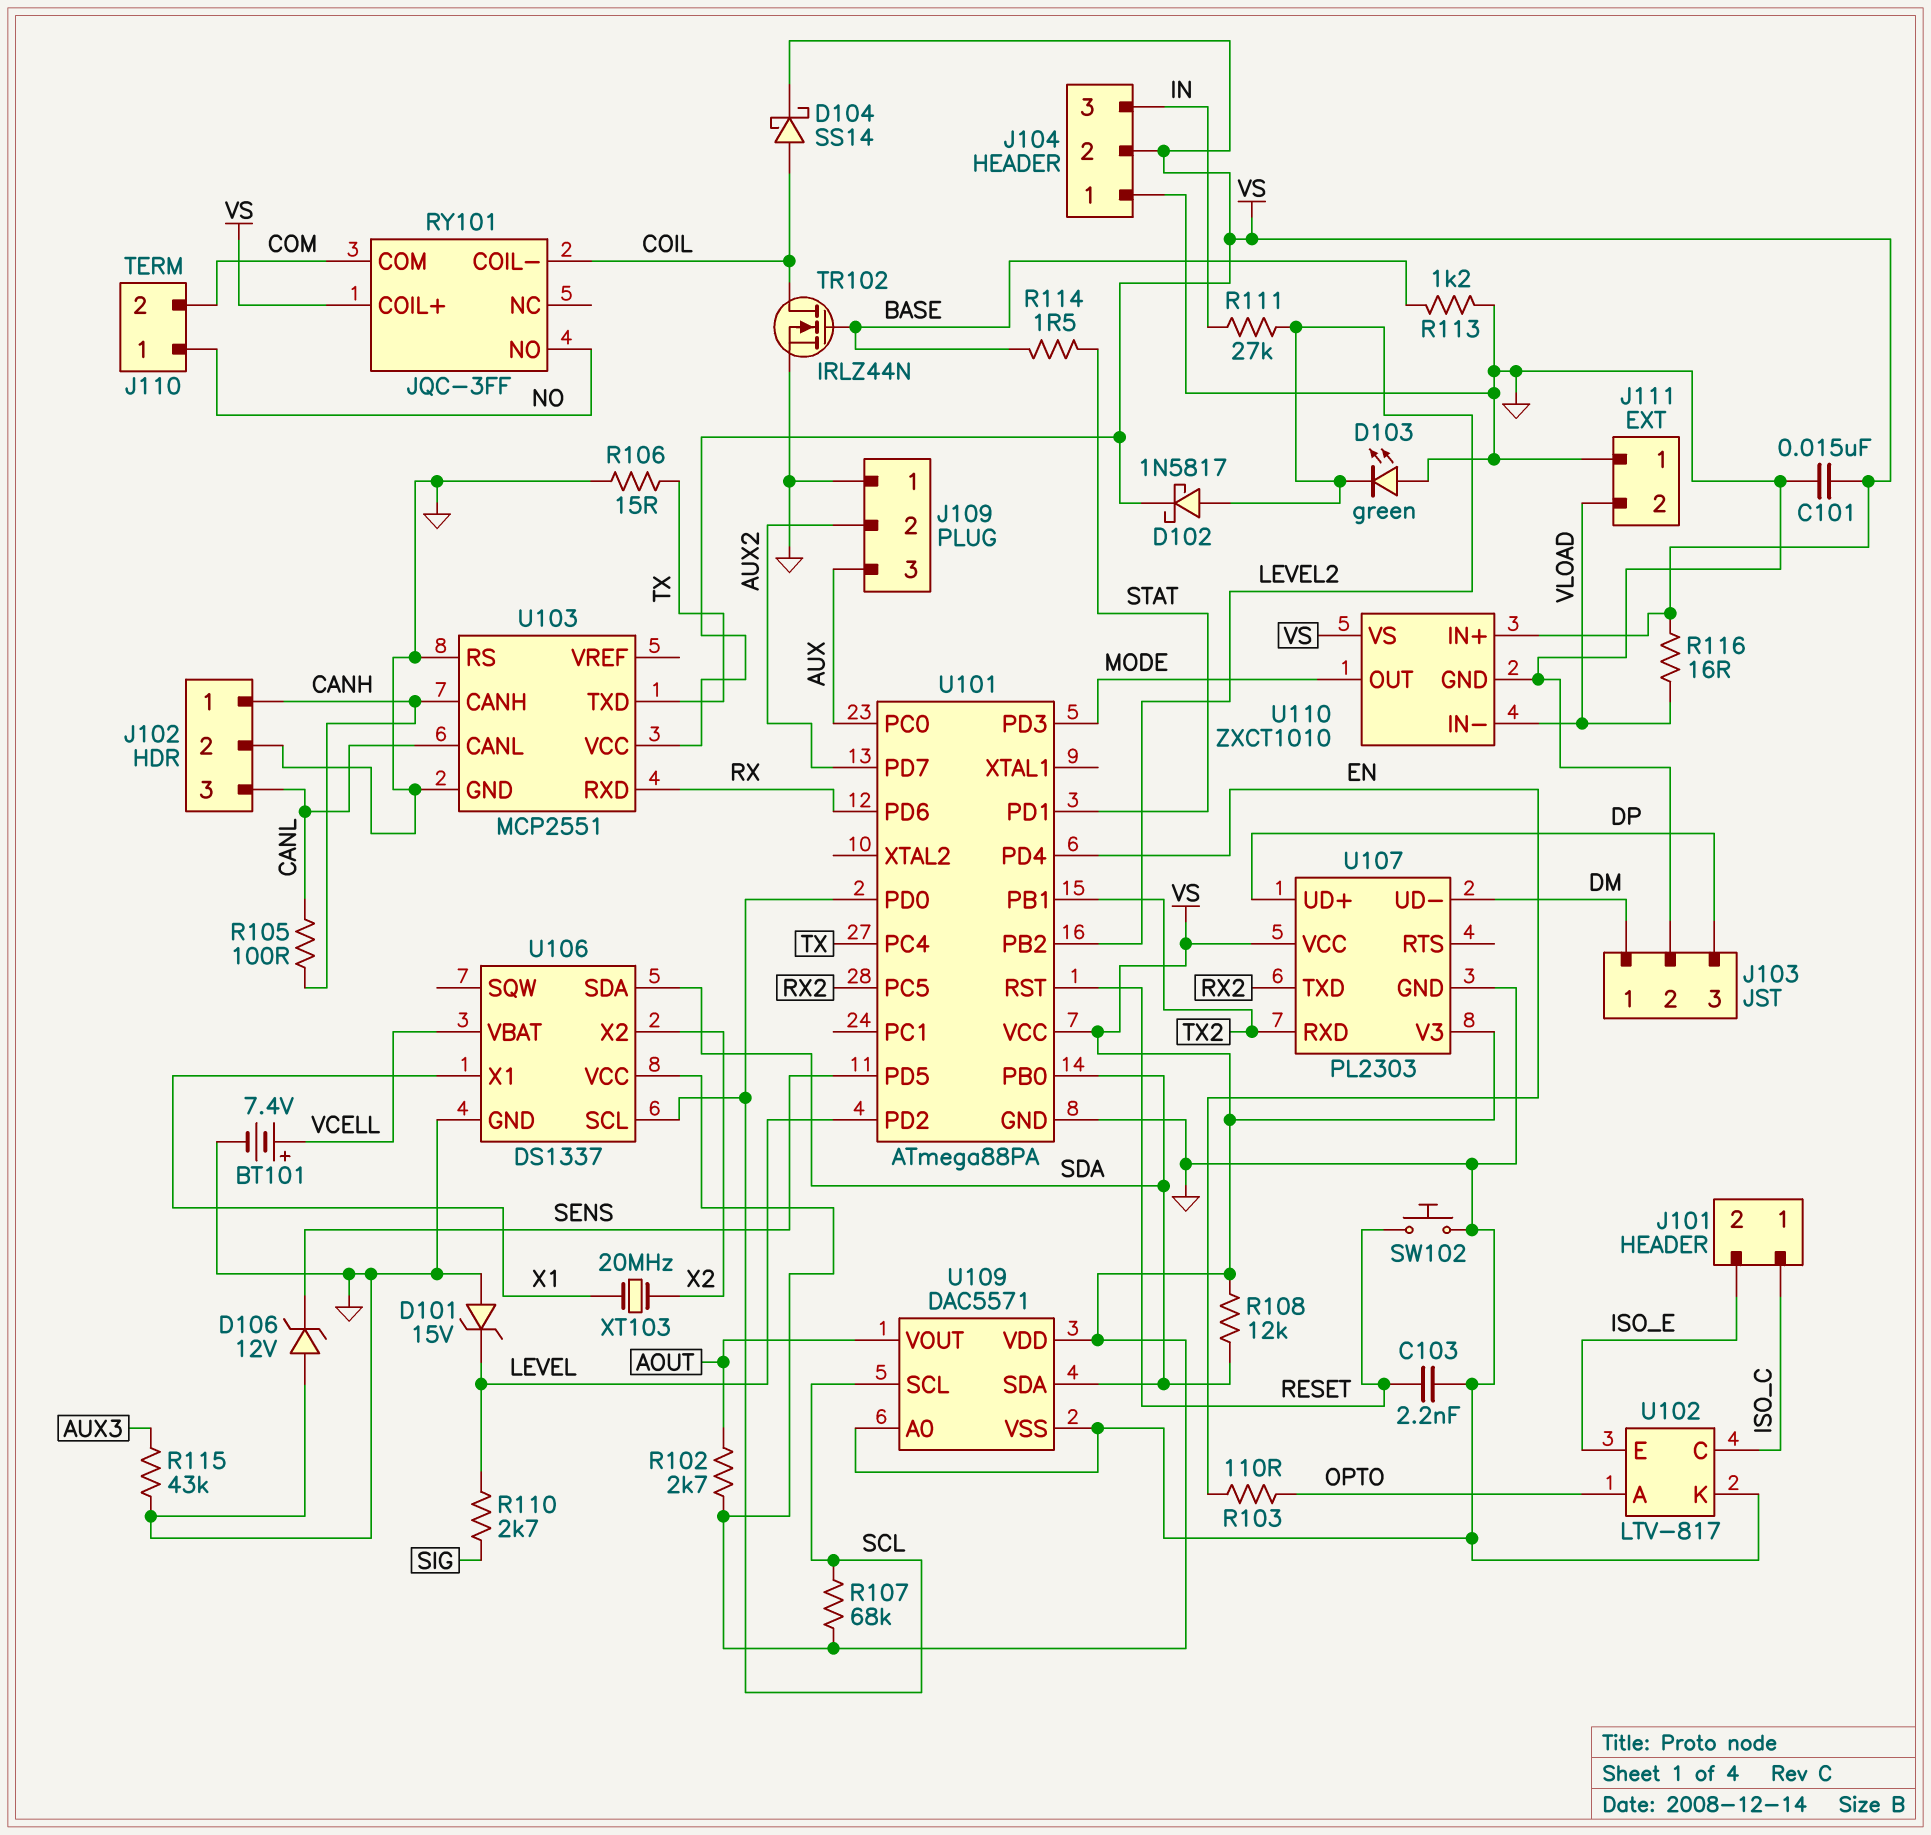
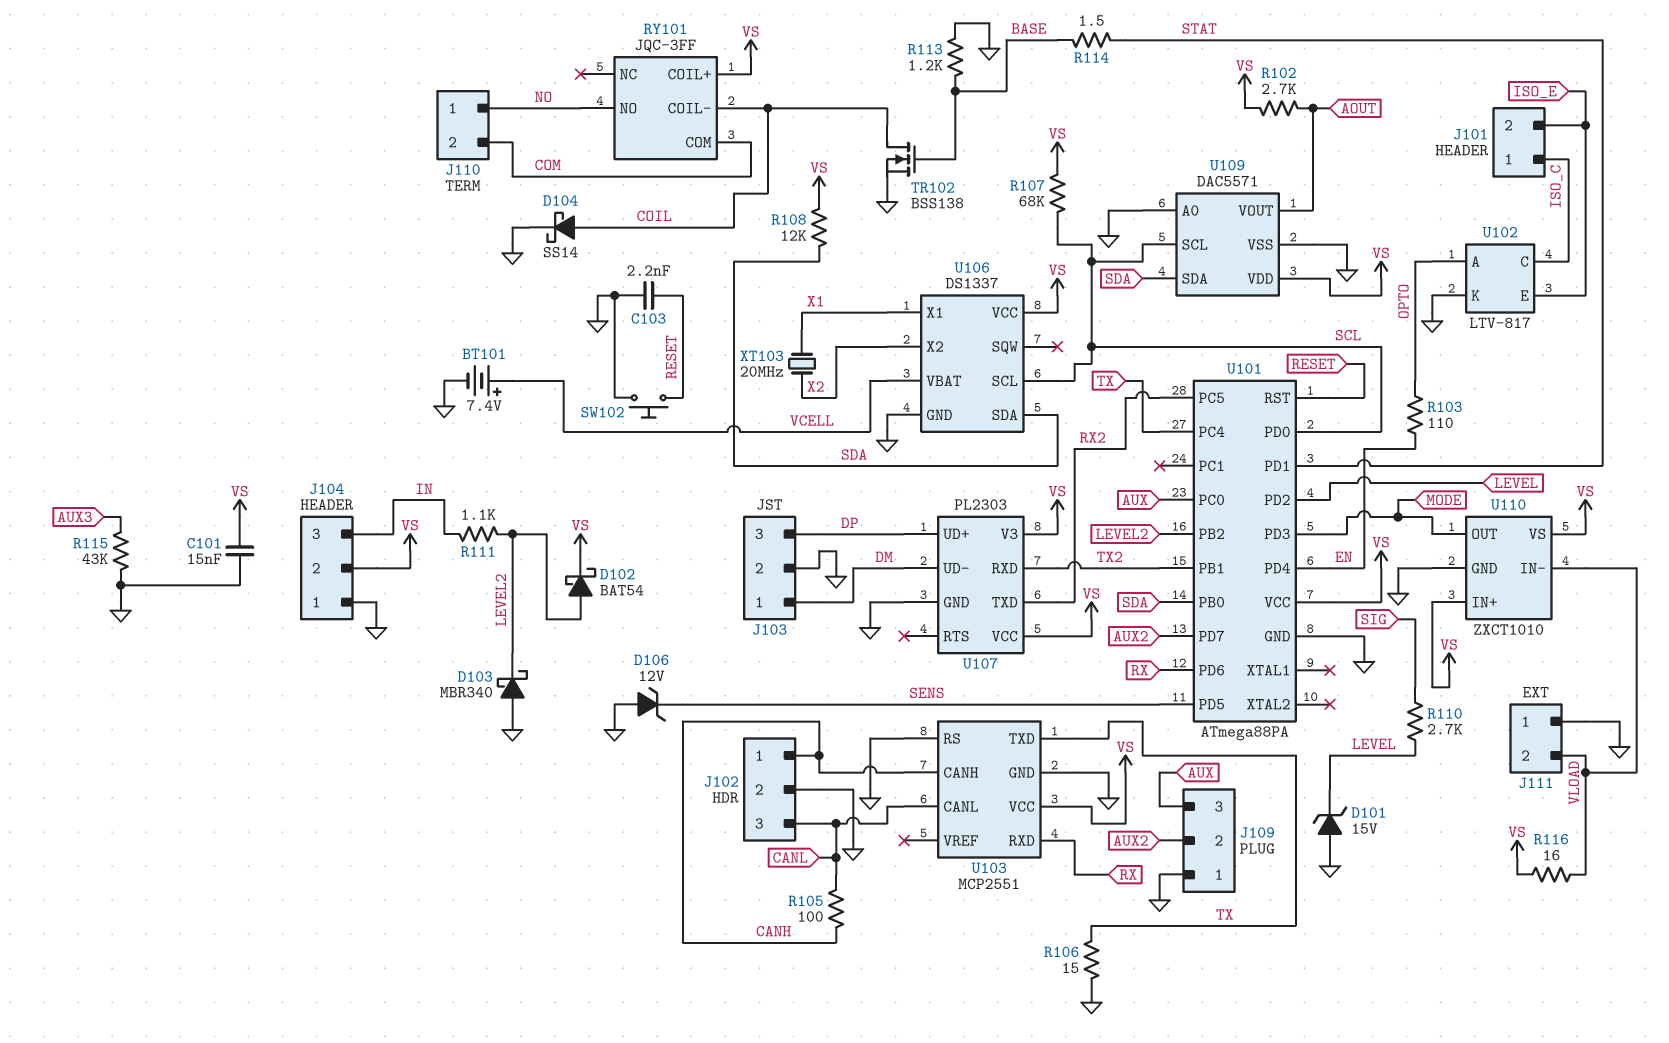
D102: schottky 1N5817 (A LEVEL2, K VS) -> schottky BAT54 (A LEVEL2, K VS)
D103: LED green (A GND, K LEVEL2) -> schottky MBR340 (A GND, K LEVEL2)
D104: schottky SS14 (A COIL, K VS) -> schottky SS14 (A COIL, K GND)
R111: 27k (IN, LEVEL2) -> 1.1k (IN, LEVEL2)
TR102: NMOS IRLZ44N (G BASE, D COIL, S GND) -> NMOS BSS138 (G BASE, D COIL, S GND)

